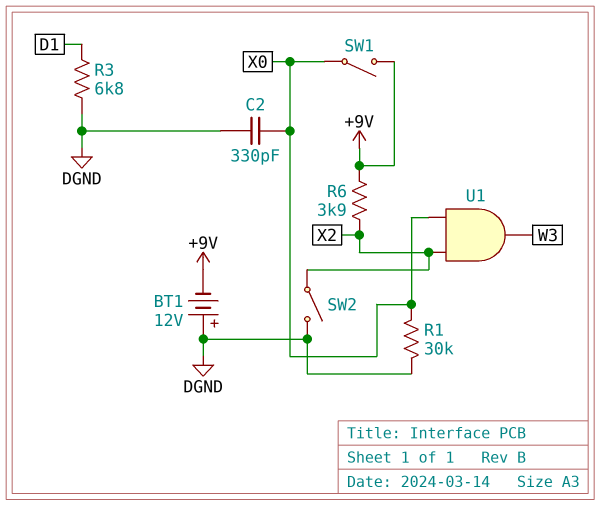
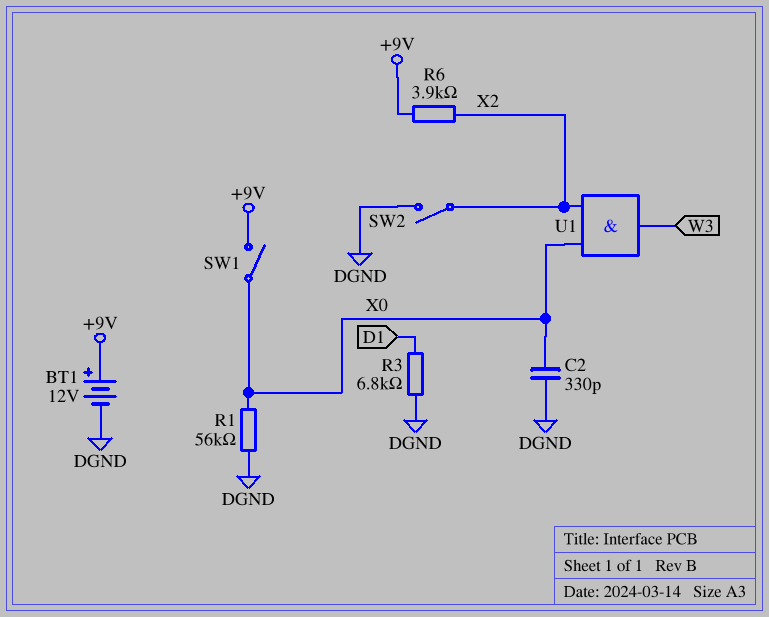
BT1: 12V (plus DGND, minus +9V) -> 12V (plus +9V, minus DGND)
R1: 30k (DGND, X0) -> 56k (DGND, X0)

